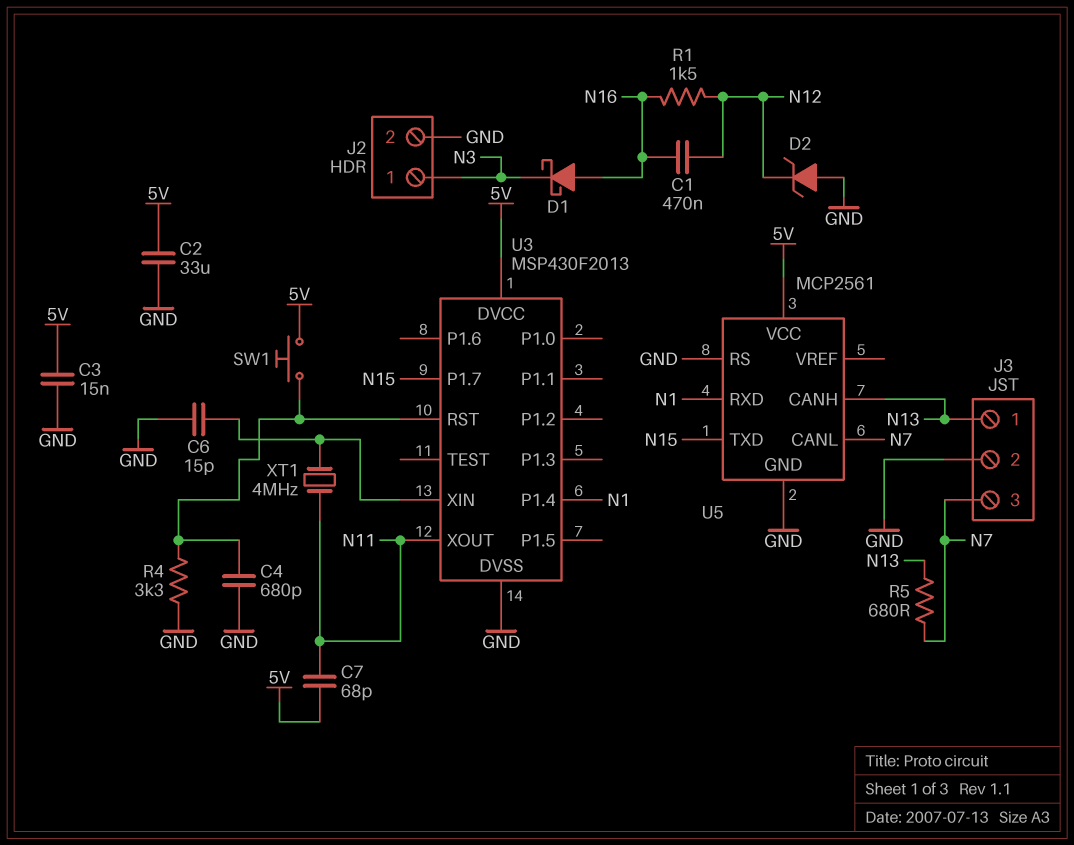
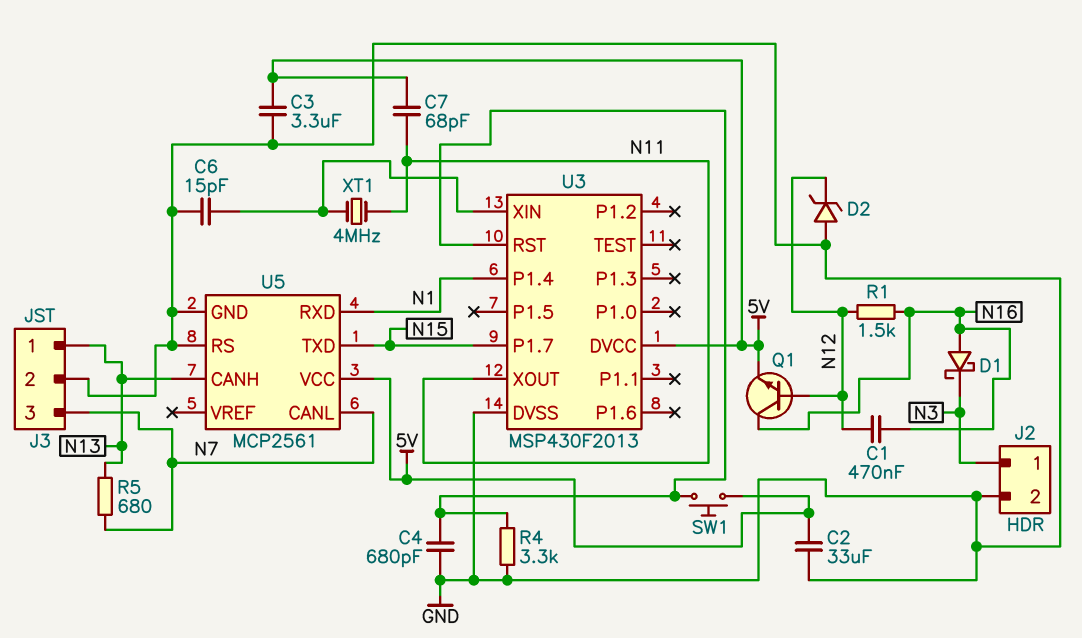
C3: 15nF (5V, GND) -> 3.3uF (5V, GND)
Q1: none -> NPN (B N12, C N16, E 5V)

